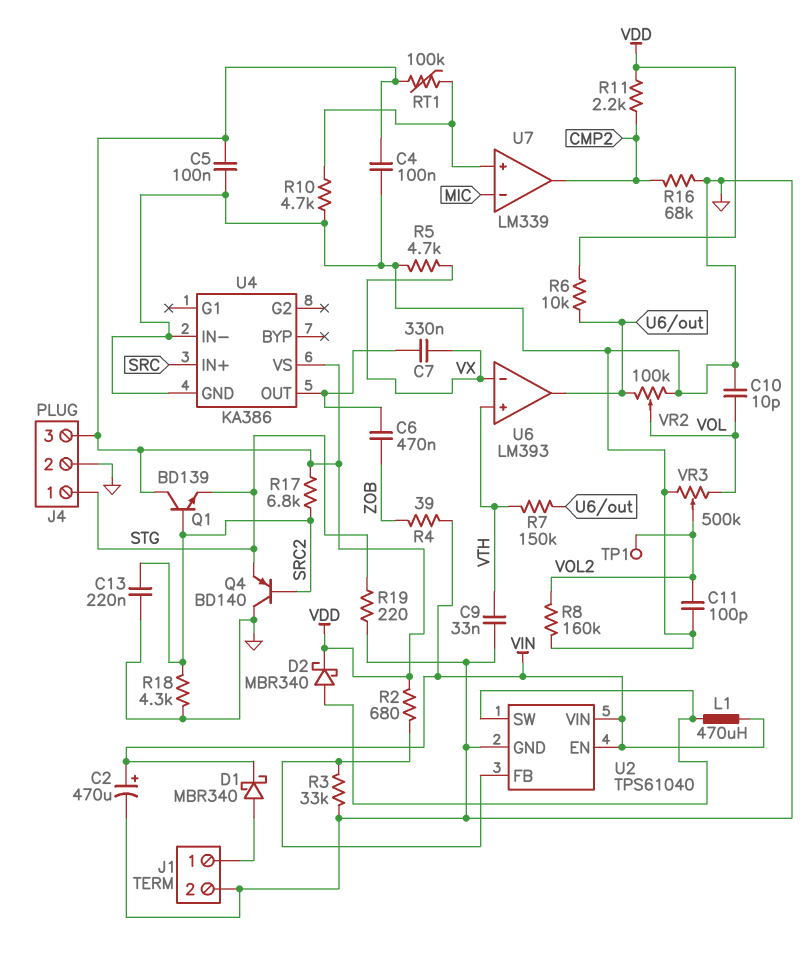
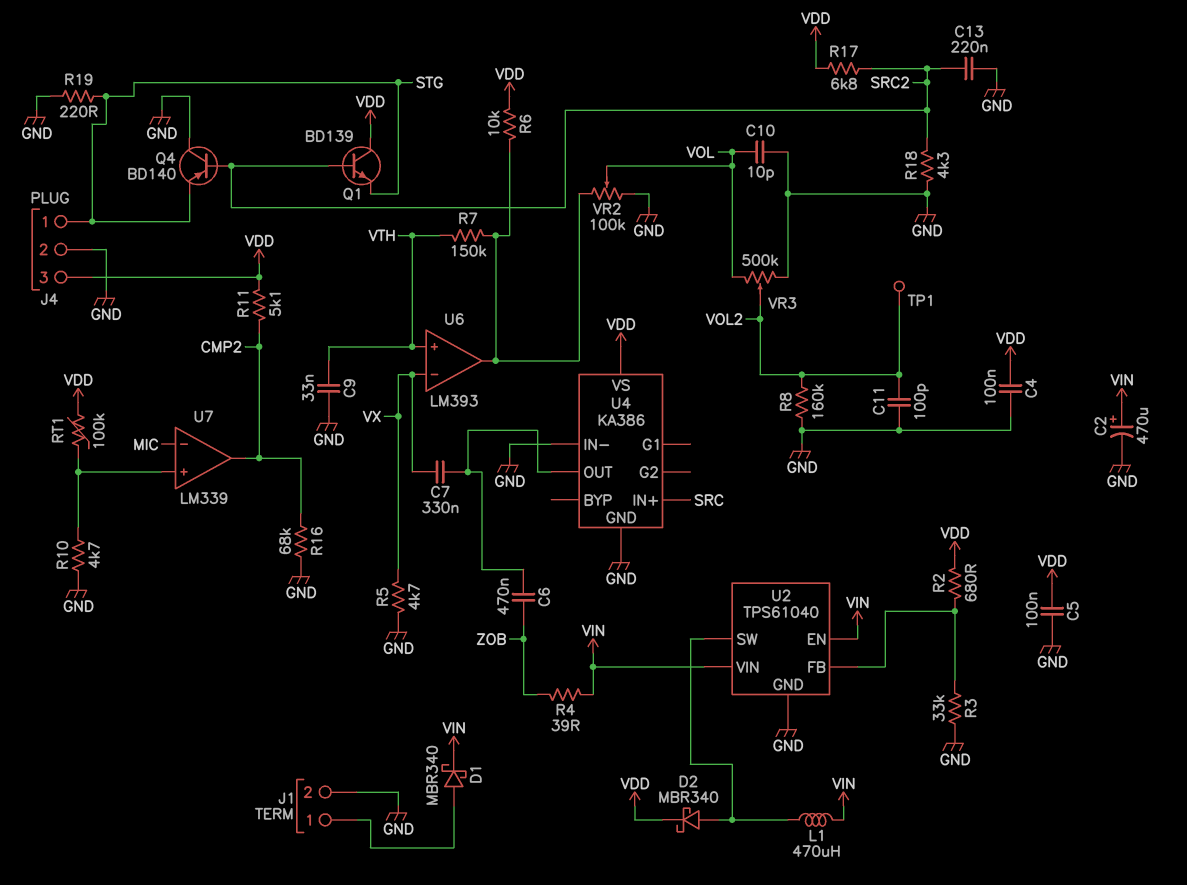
R11: 2.2k (CMP2, VDD) -> 5.1k (CMP2, VDD)

